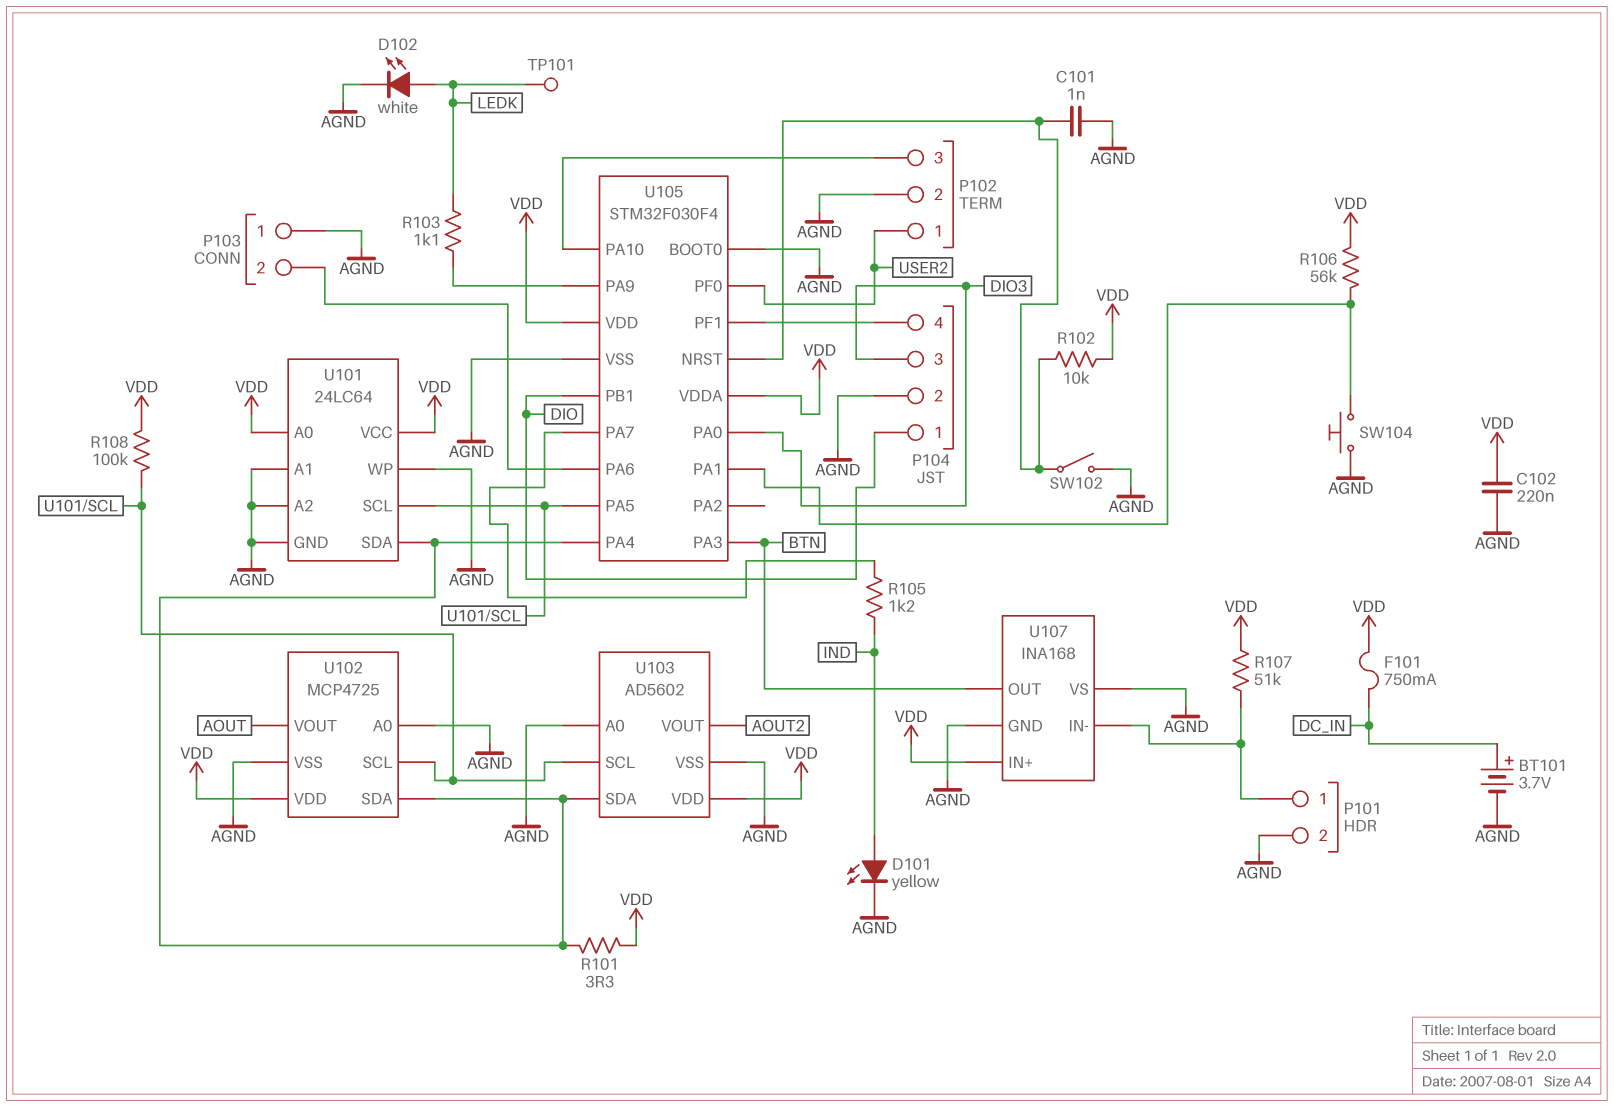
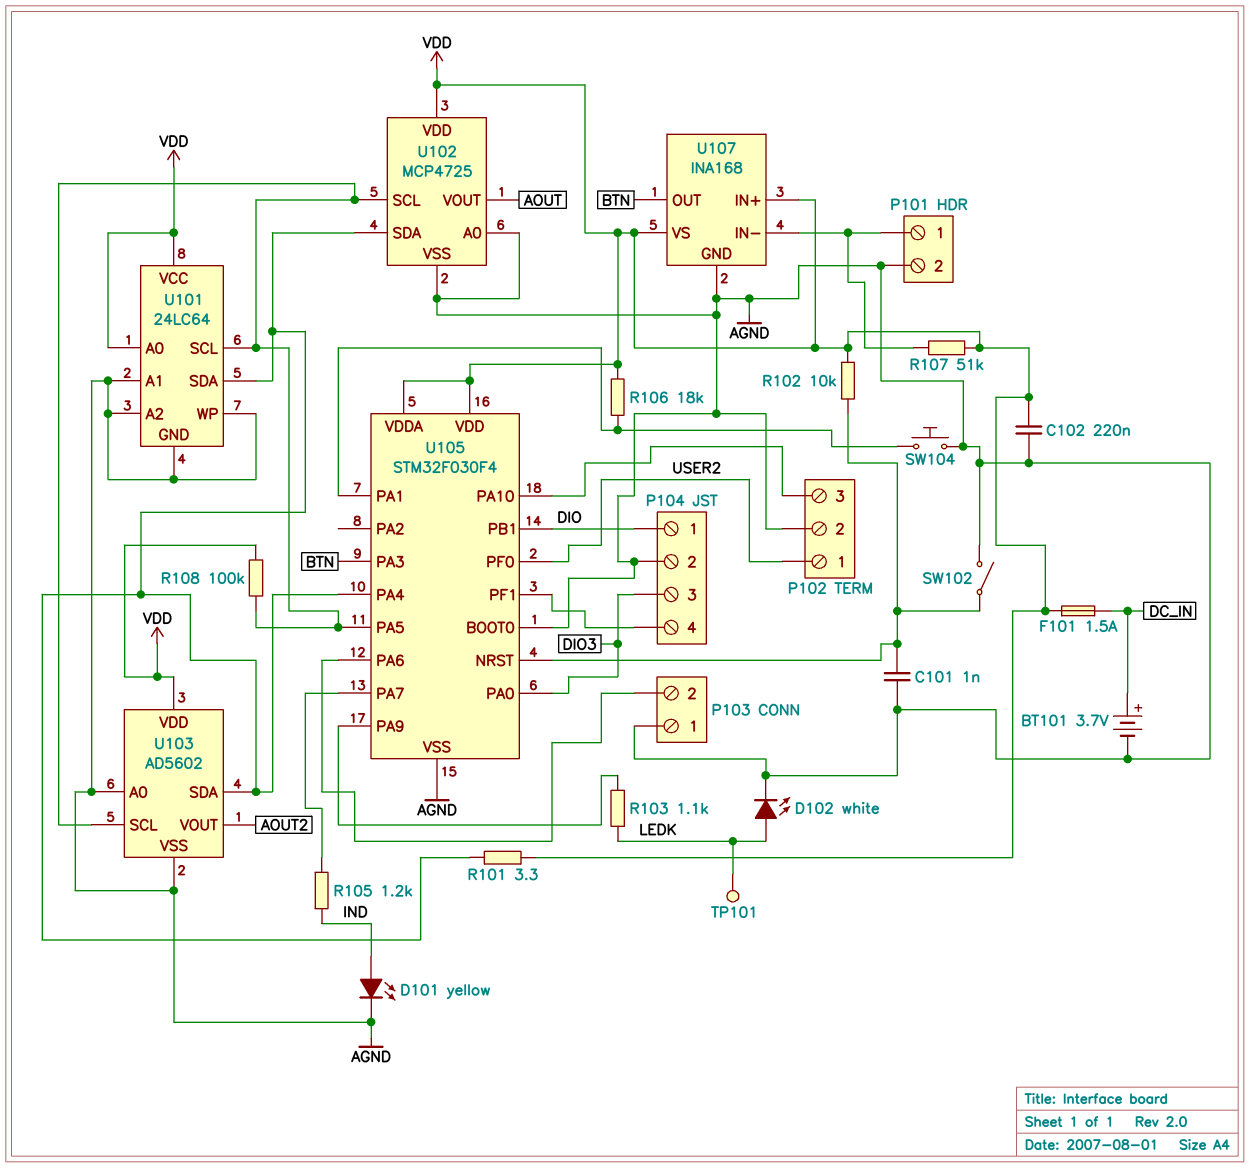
F101: 750mA (DC_IN, VDD) -> 1.5A (DC_IN, VDD)
R106: 56k (U105/PA1, VDD) -> 18k (U105/PA1, VDD)
U107 pin VS: AGND -> VDD

